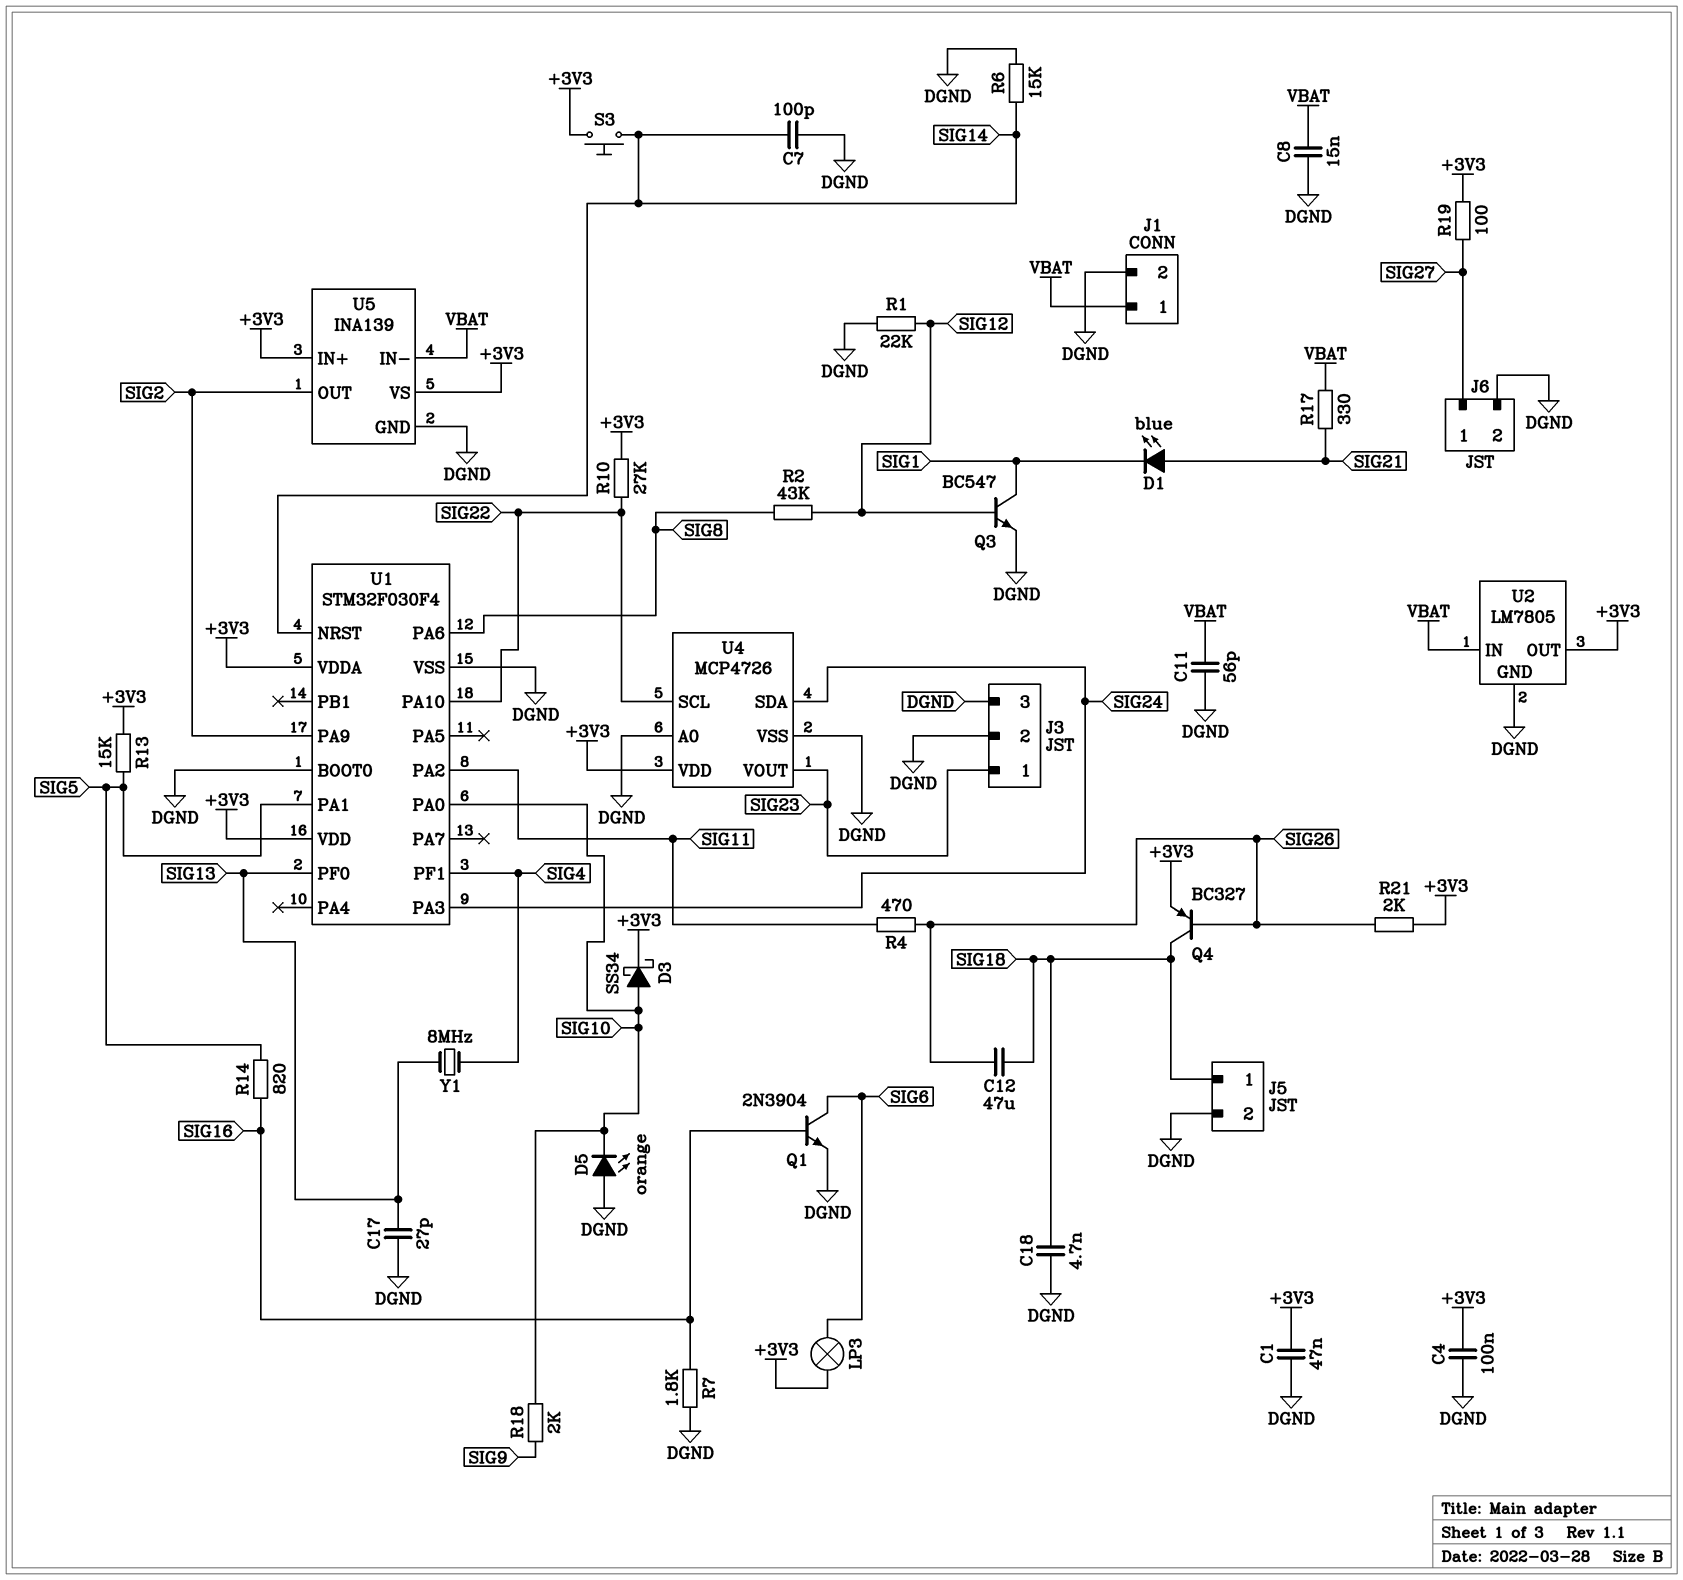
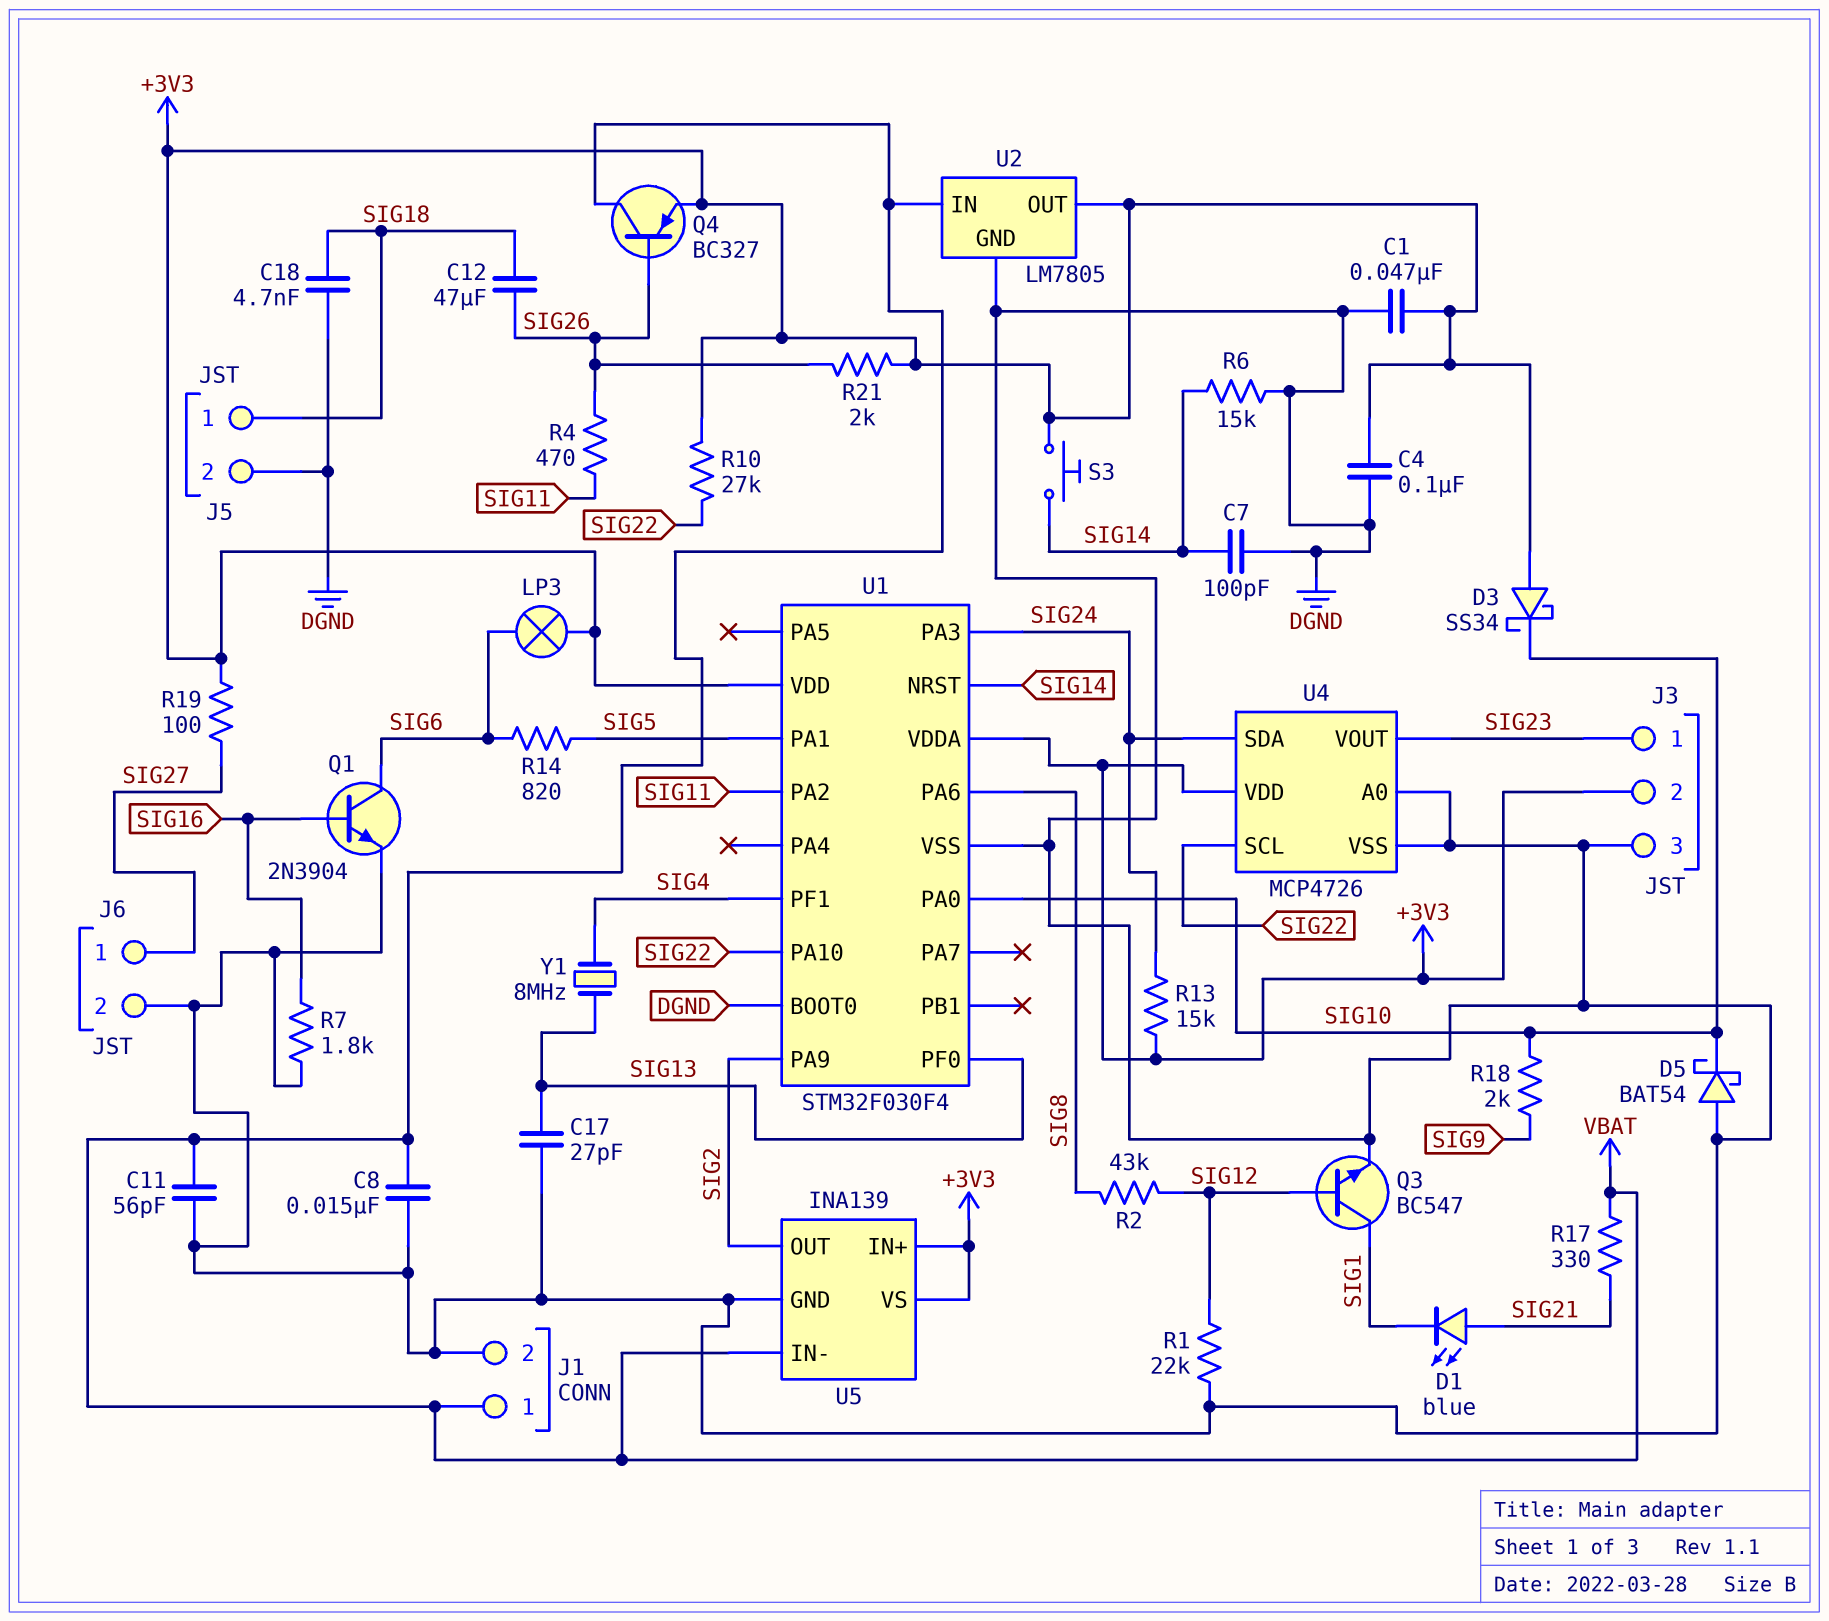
D3: schottky SS34 (A SIG10, K +3V3) -> schottky SS34 (A +3V3, K SIG10)
D5: LED orange (A DGND, K SIG10) -> schottky BAT54 (A DGND, K SIG10)
J3 pin 2: DGND -> +3V3
Q4: PNP BC327 (B SIG26, C SIG18, E +3V3) -> PNP BC327 (B SIG26, C VBAT, E +3V3)
R13: 15k (+3V3, SIG5) -> 15k (+3V3, SIG24)
R14: 820 (SIG5, SIG16) -> 820 (SIG5, SIG6)

